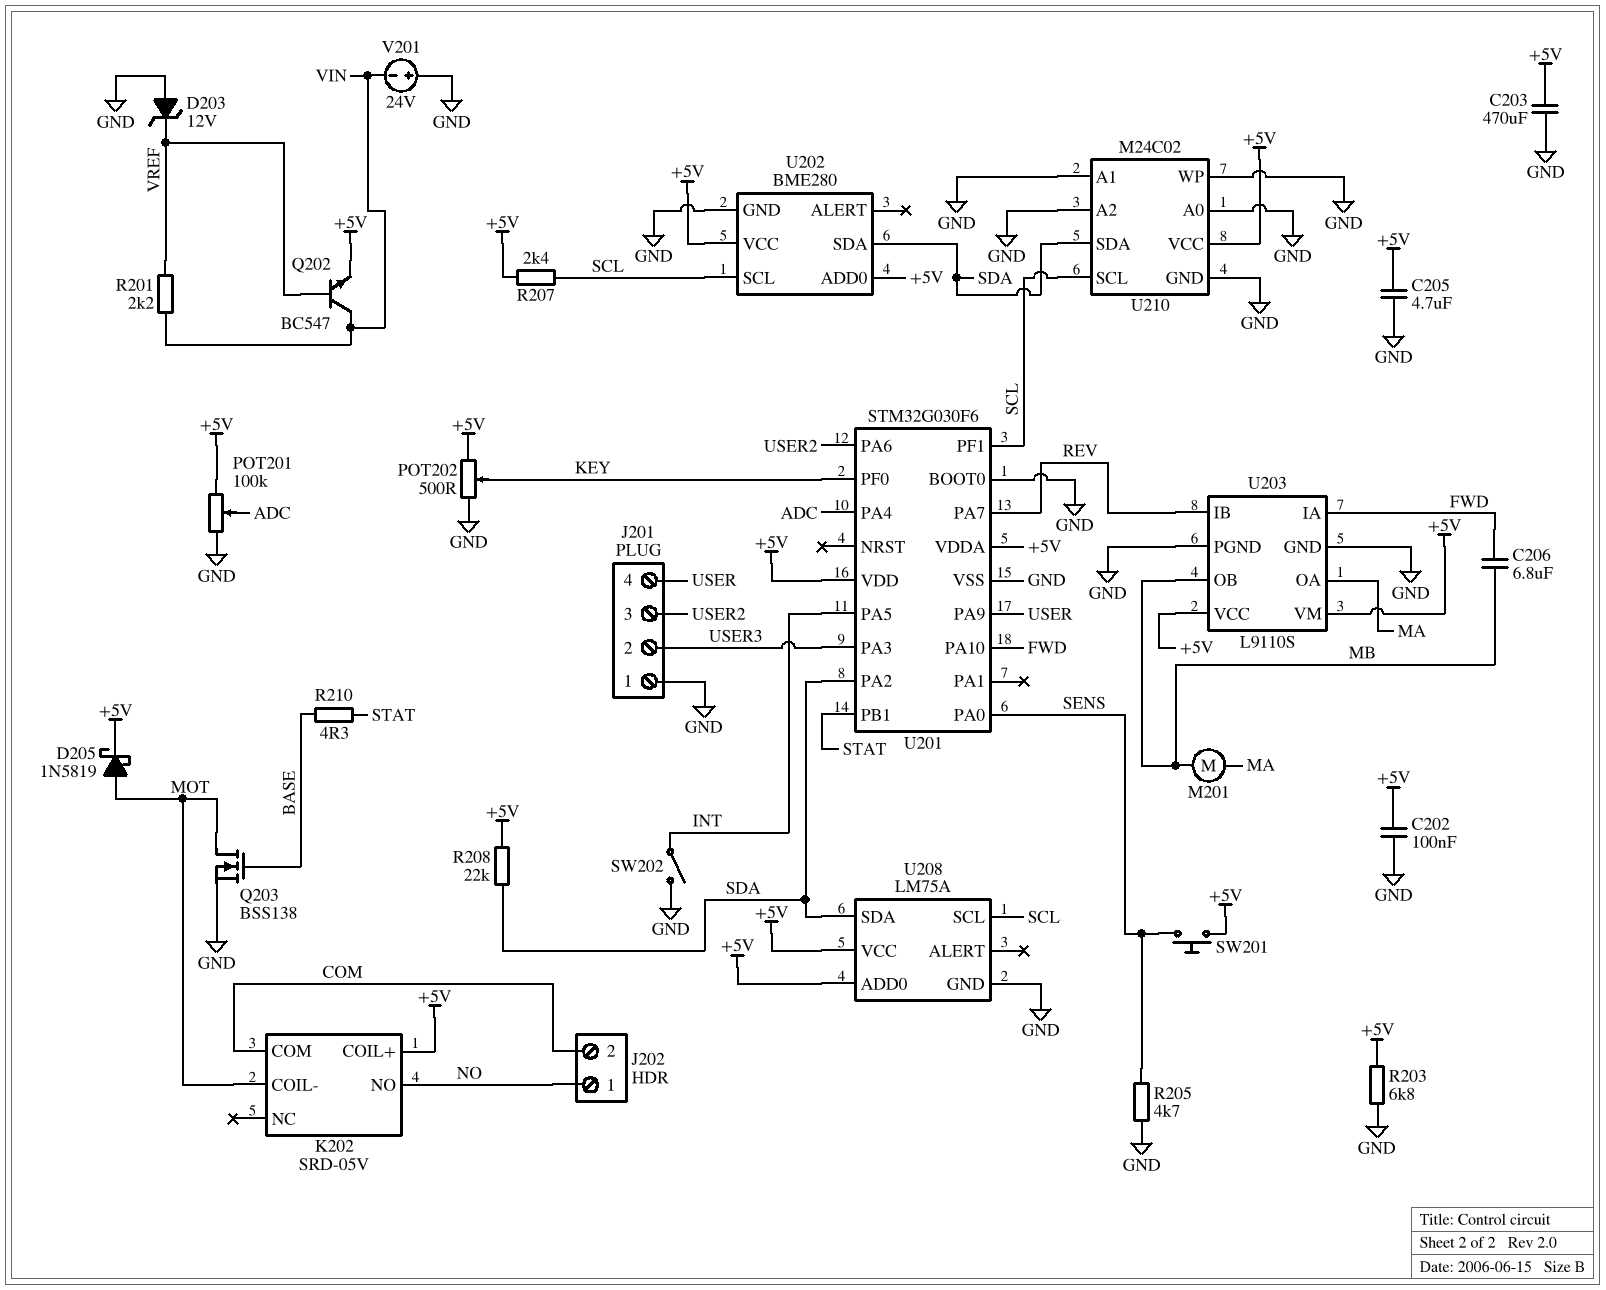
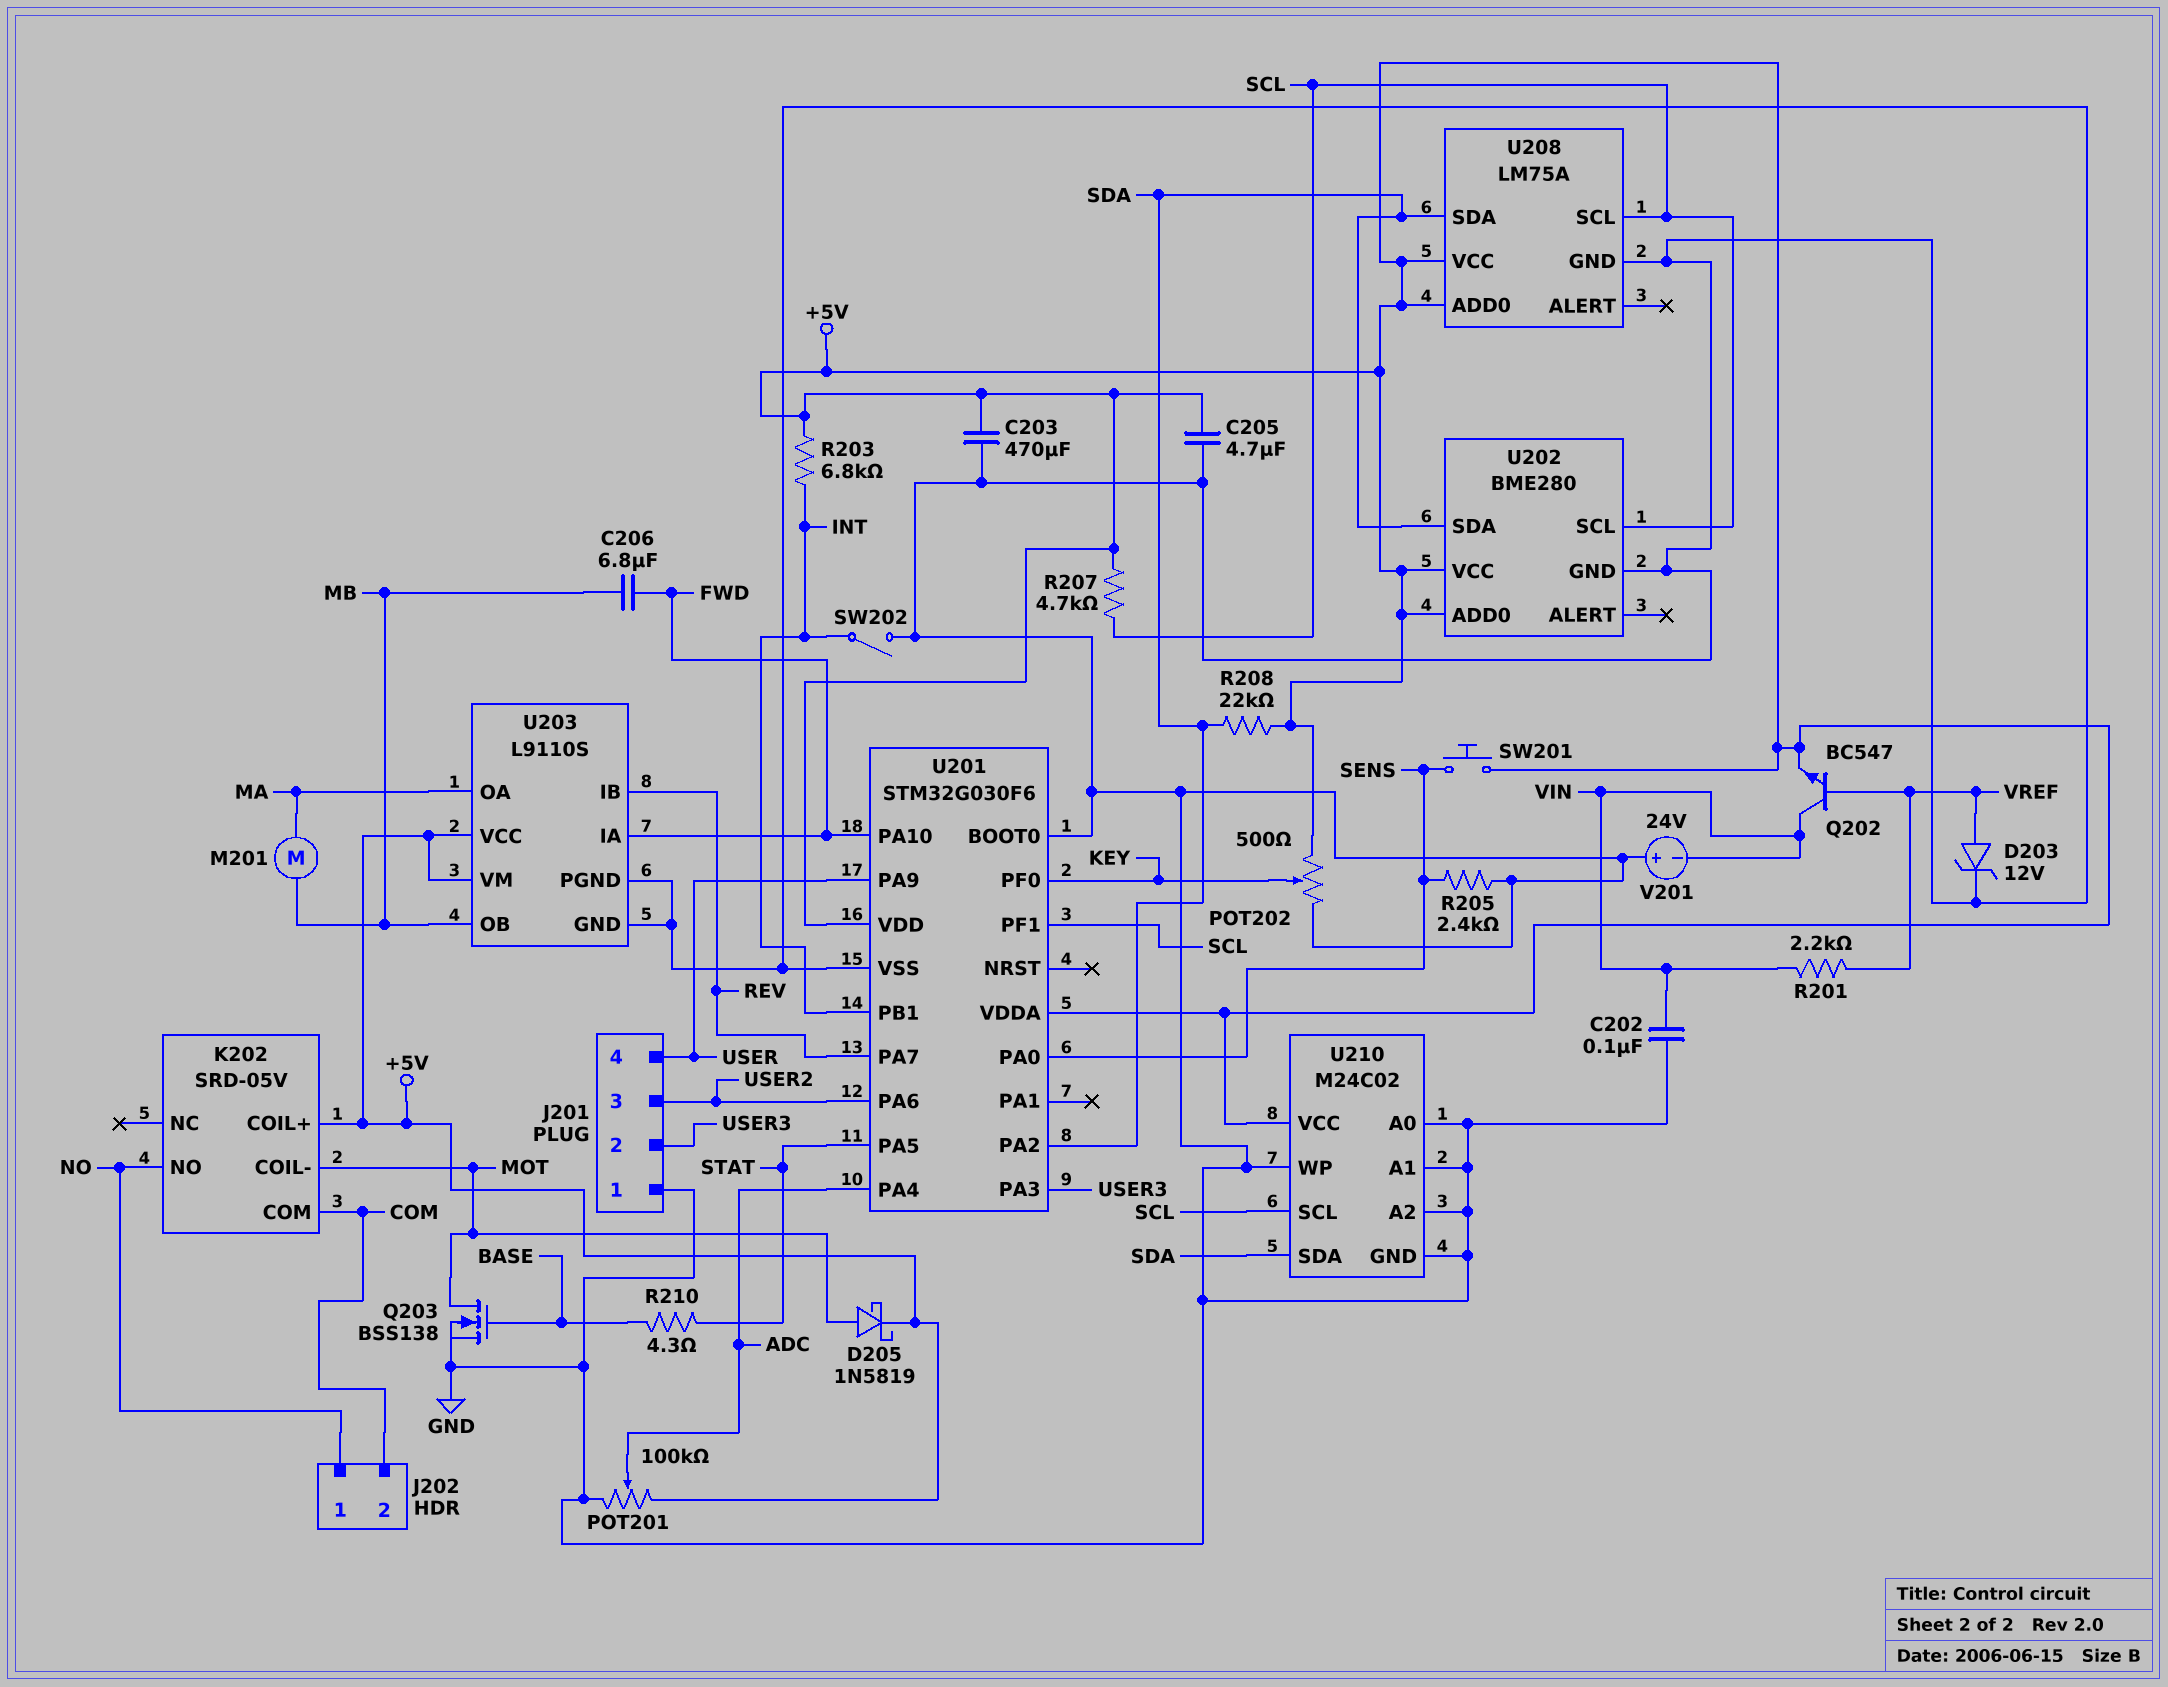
C202: 100nF (+5V, GND) -> 100nF (GND, VIN)
D203: zener 12V (A GND, K VREF) -> zener 12V (A VREF, K GND)
R203: 6.8k (+5V, GND) -> 6.8k (+5V, INT)
R205: 4.7k (GND, SENS) -> 2.4k (GND, SENS)
R207: 2.4k (+5V, SCL) -> 4.7k (+5V, SCL)
U201 pin PA5: INT -> STAT
U201 pin PB1: STAT -> INT

